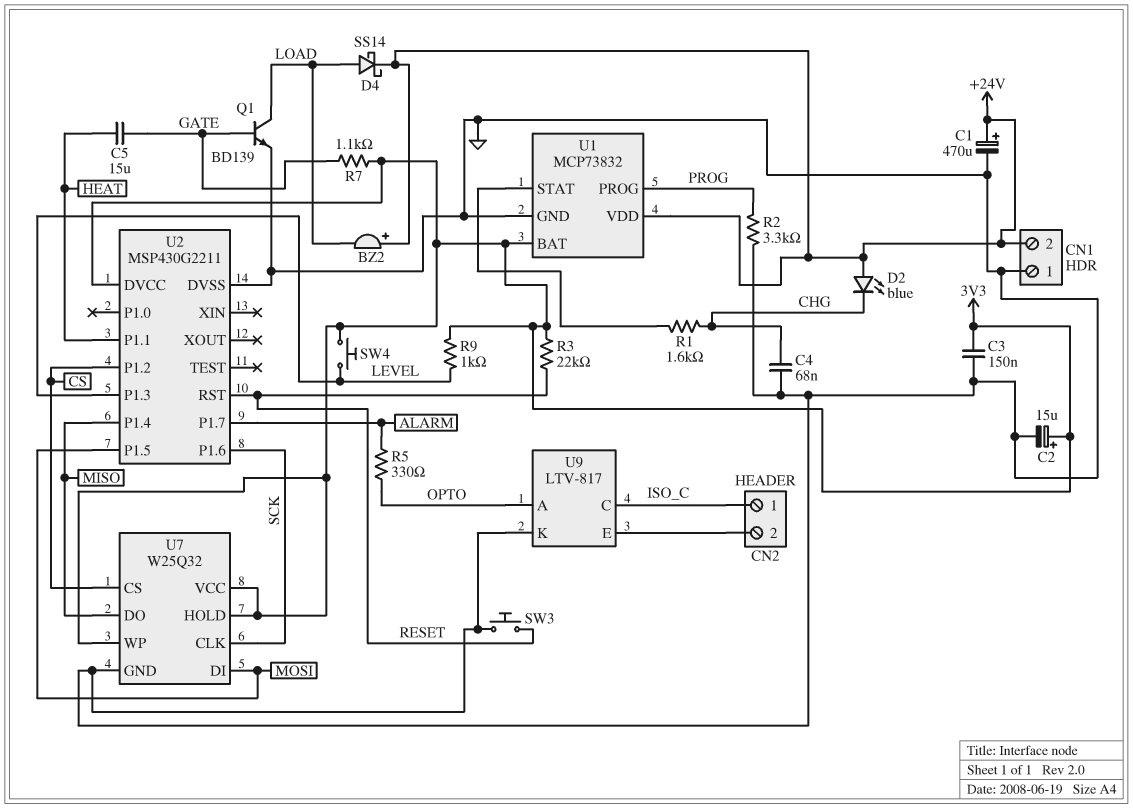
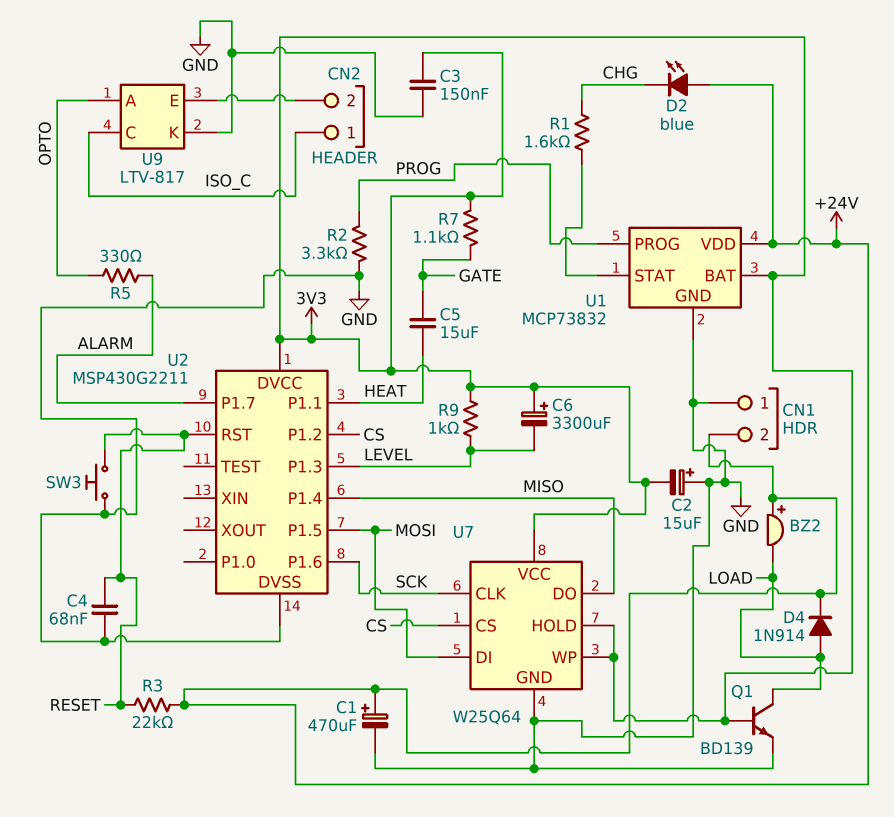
C2: 15uF (plus 3V3, minus GND) -> 15uF (plus GND, minus 3V3)
C4: 68nF (CHG, GND) -> 68nF (GND, RESET)
C6: none -> 3300uF (plus 3V3, minus LEVEL)
D4: schottky SS14 (A LOAD, K +24V) -> diode 1N914 (A LOAD, K +24V)
Q1: NPN BD139 (B GATE, C LOAD, E GND) -> NPN BD139 (B 3V3, C LOAD, E GND)
R3: 22k (3V3, RESET) -> 22k (+24V, RESET)
SW4: button (3V3, LEVEL) -> none
U7: W25Q32 -> W25Q64

